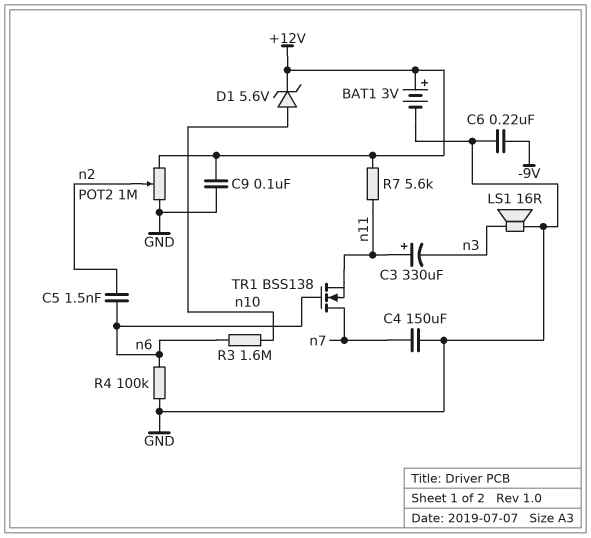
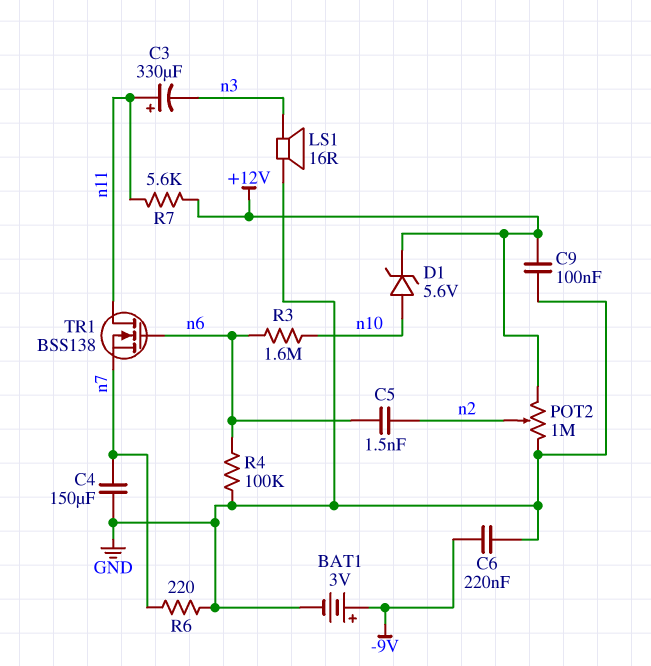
BAT1: 3V (plus +12V, minus GND) -> 3V (plus -9V, minus GND)
R6: none -> 220 (GND, n7)
TR1: NMOS BSS138 (G n6, D n7, S n11) -> NMOS BSS138 (G n6, D n11, S n7)

